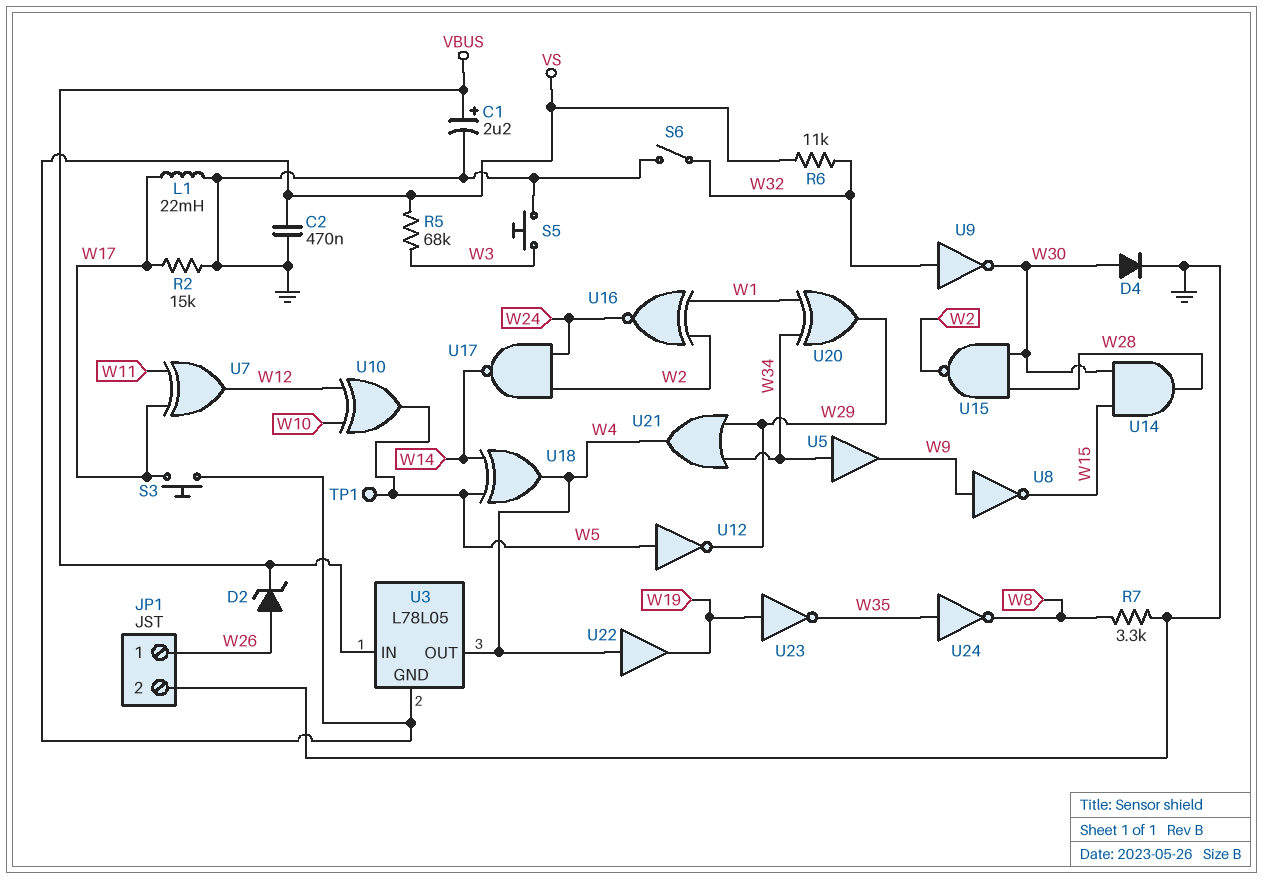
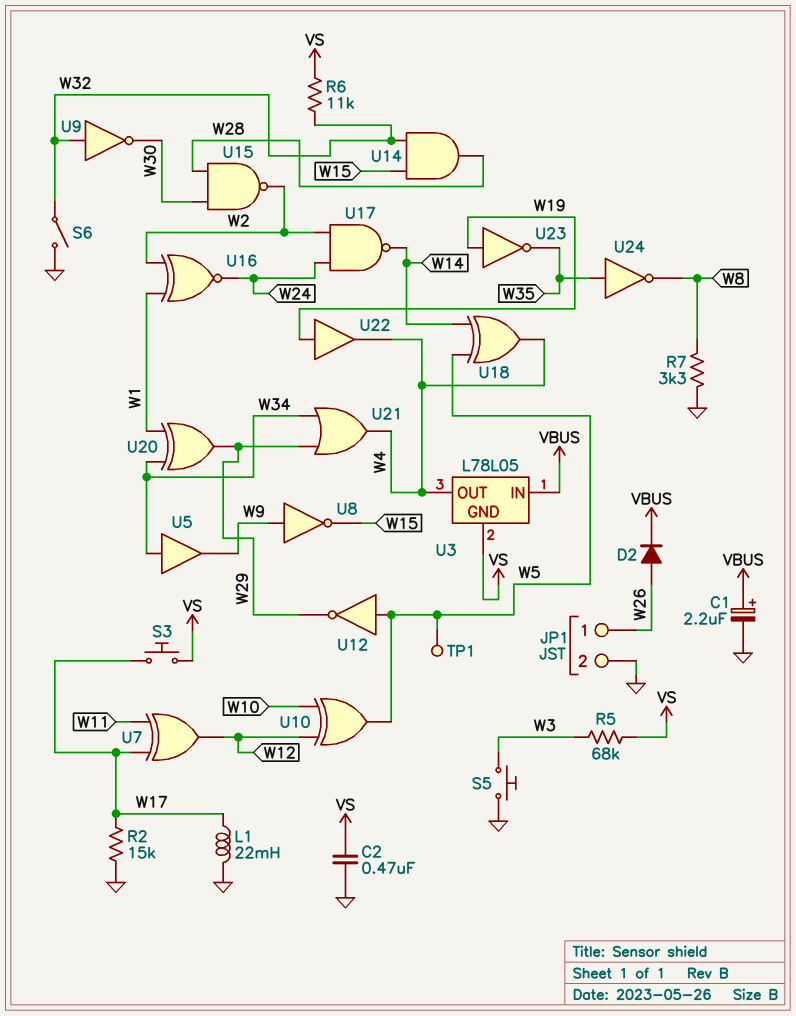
D2: zener (A W26, K VBUS) -> diode (A W26, K VBUS)
D4: diode (A W30, K GND) -> none
U14: AND (in W15, in W30, out W28) -> AND (in W15, in W32, out W28)
U22: buffer (in W4, out W19) -> buffer (in W19, out W4)

